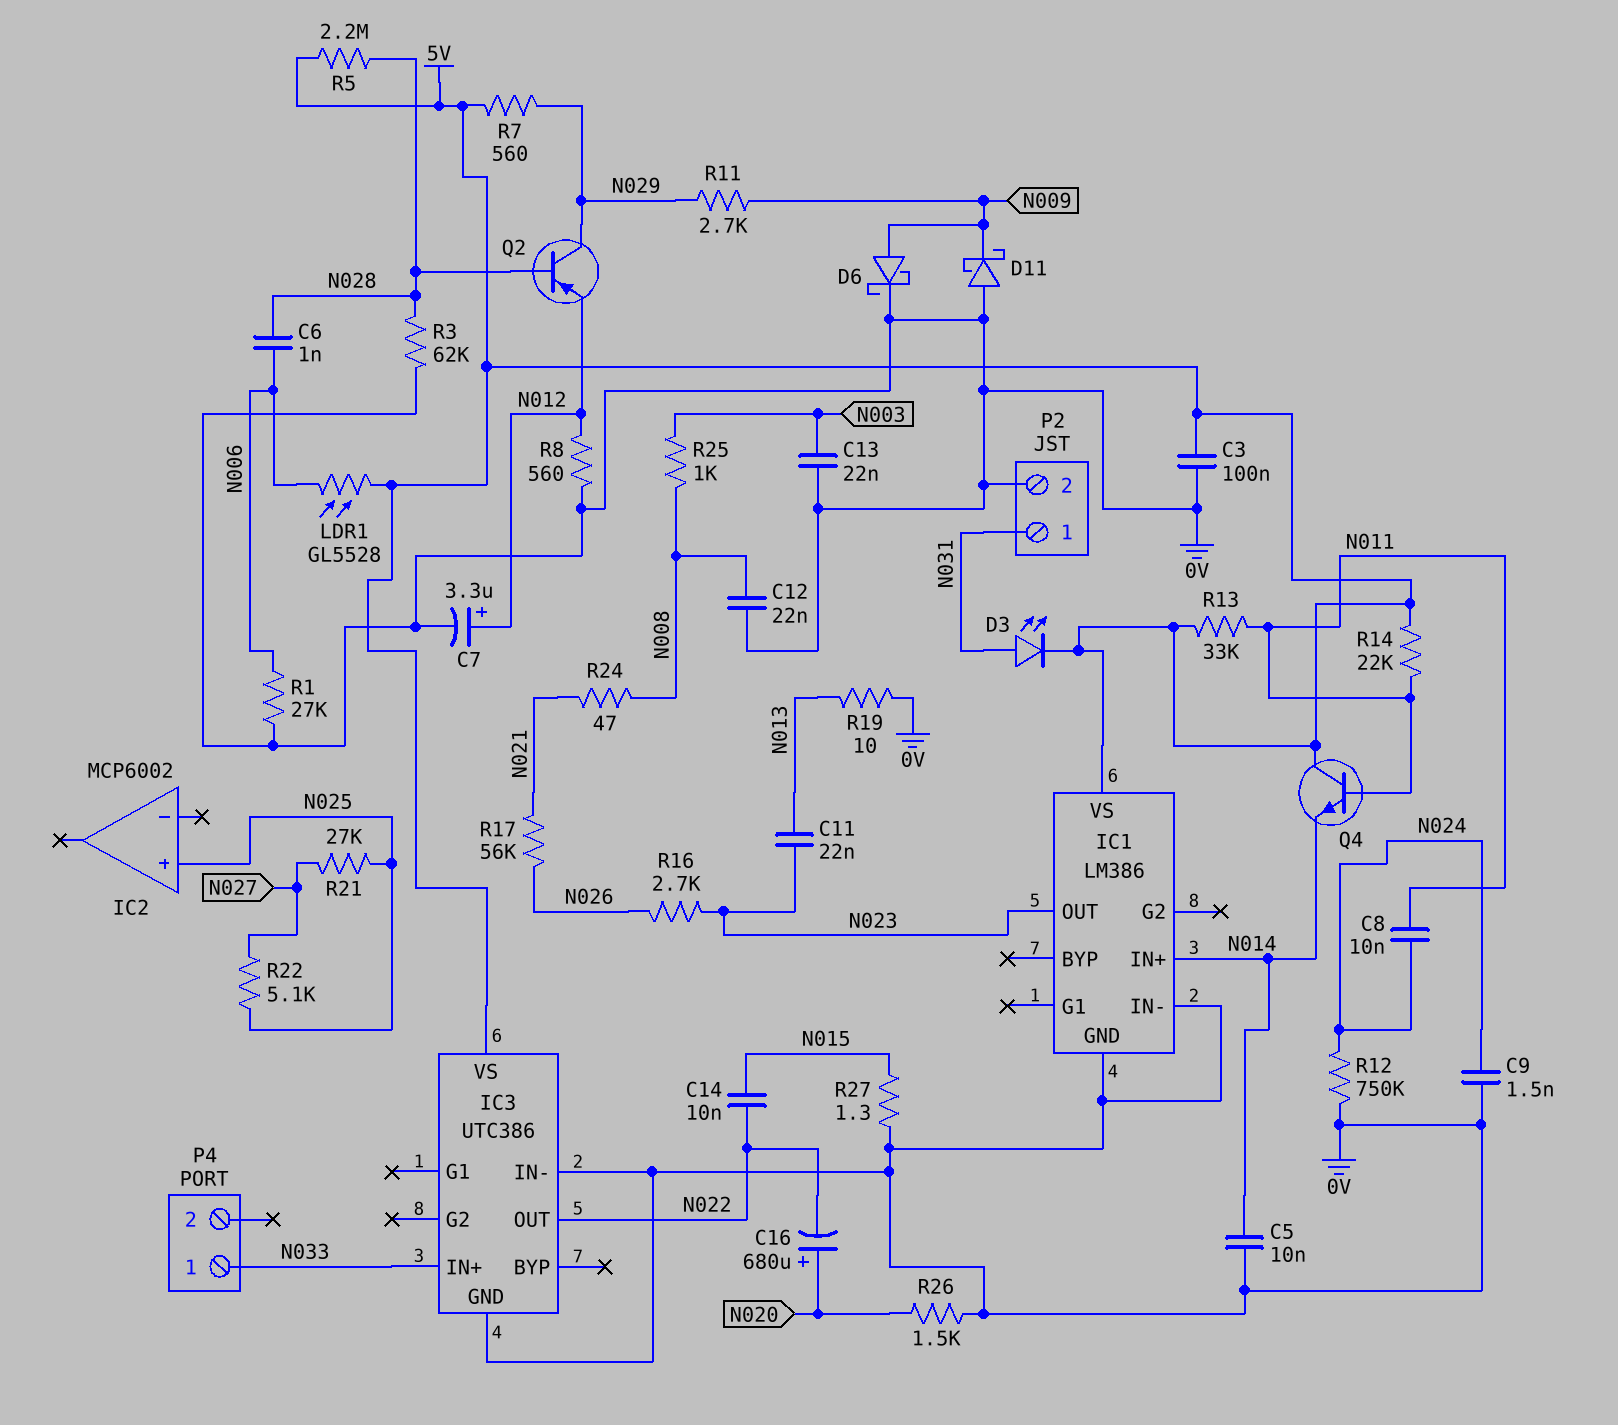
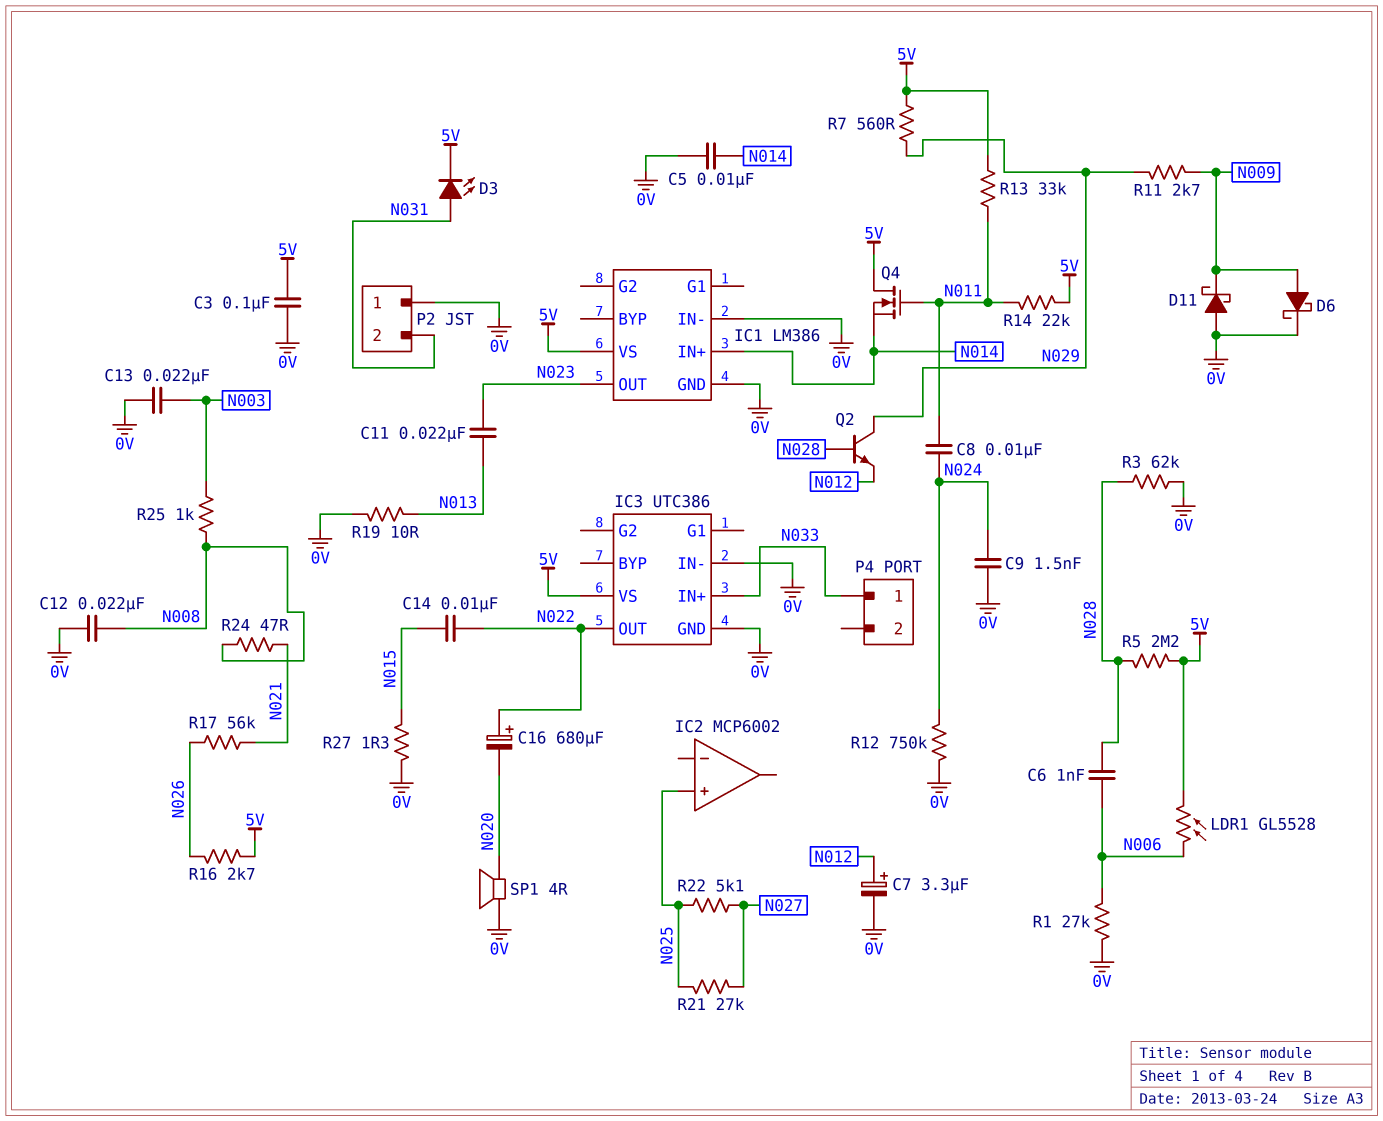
C16: 680uF (plus N020, minus N022) -> 680uF (plus N022, minus N020)
P2 pin 1: N031 -> 0V
P2 pin 2: 0V -> N031
Q2: PNP (B N028, C N029, E N012) -> NPN (B N028, C N029, E N012)
Q4: NPN (B N011, C 5V, E N014) -> NMOS (G N011, D 5V, S N014)
R8: 560 (0V, N012) -> none
R16: 2.7k (N023, N026) -> 2.7k (5V, N026)
R26: 1.5k (0V, N020) -> none
SP1: none -> speaker 4R (0V, N020)

